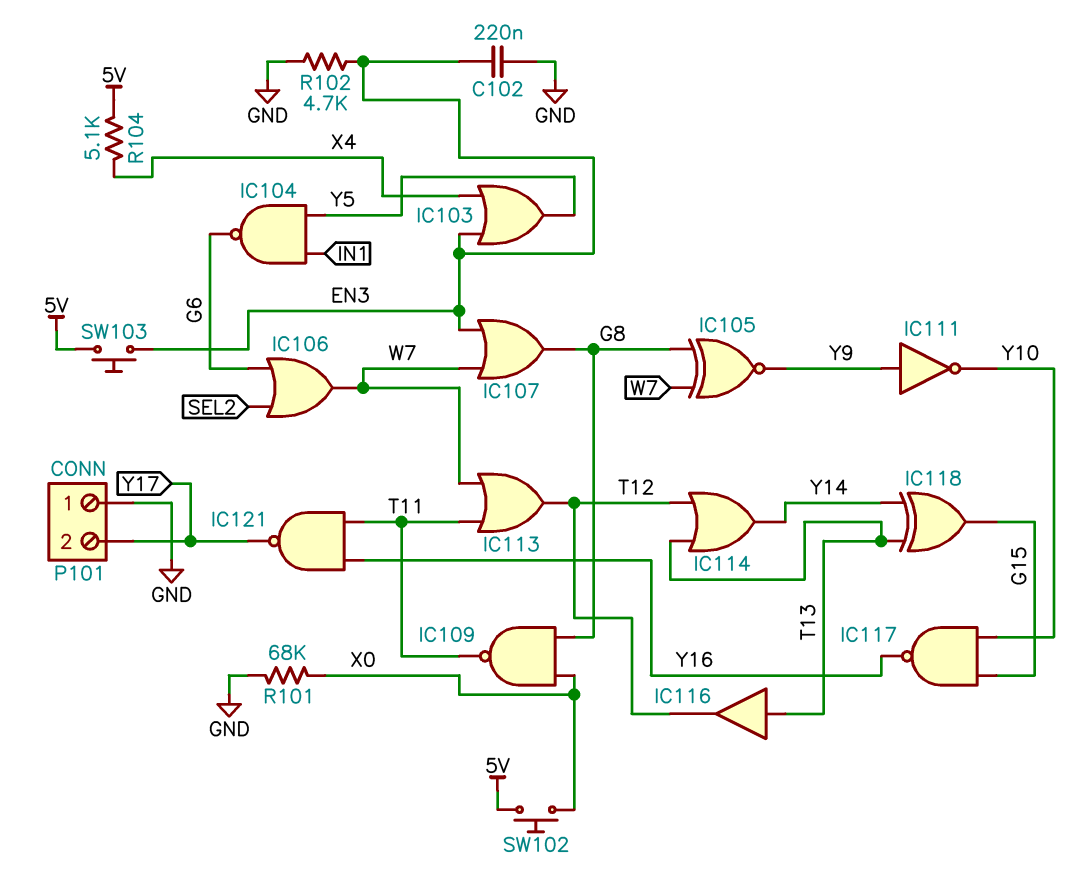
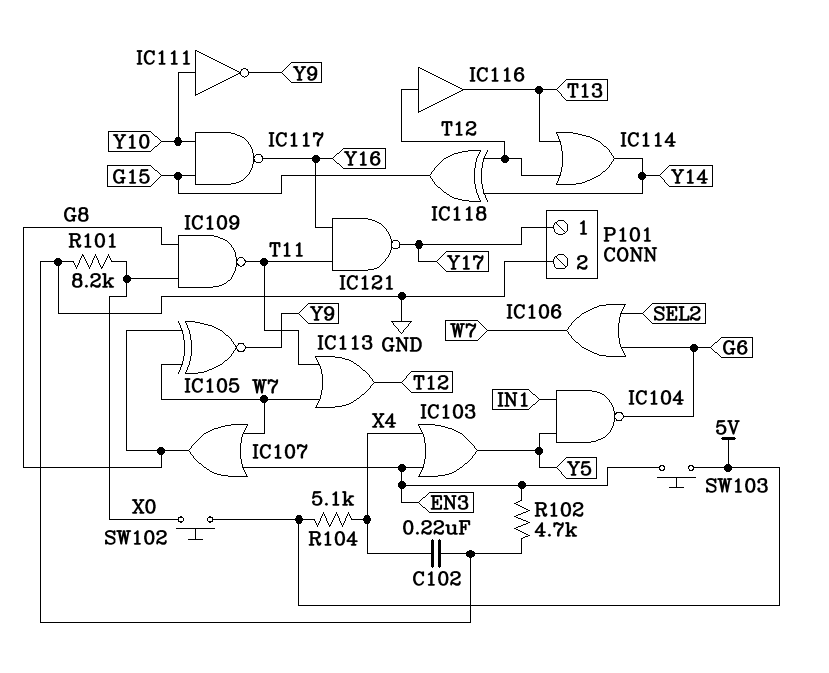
C102: 220nF (EN3, GND) -> 220nF (GND, X4)
IC111: NOT (in Y9, out Y10) -> NOT (in Y10, out Y9)
IC116: buffer (in T13, out T12) -> buffer (in T12, out T13)
IC118: XOR (in T13, in Y14, out G15) -> XOR (in T12, in Y14, out G15)
P101 pin 1: GND -> Y17
P101 pin 2: Y17 -> GND
R101: 68k (GND, X0) -> 8.2k (GND, X0)

